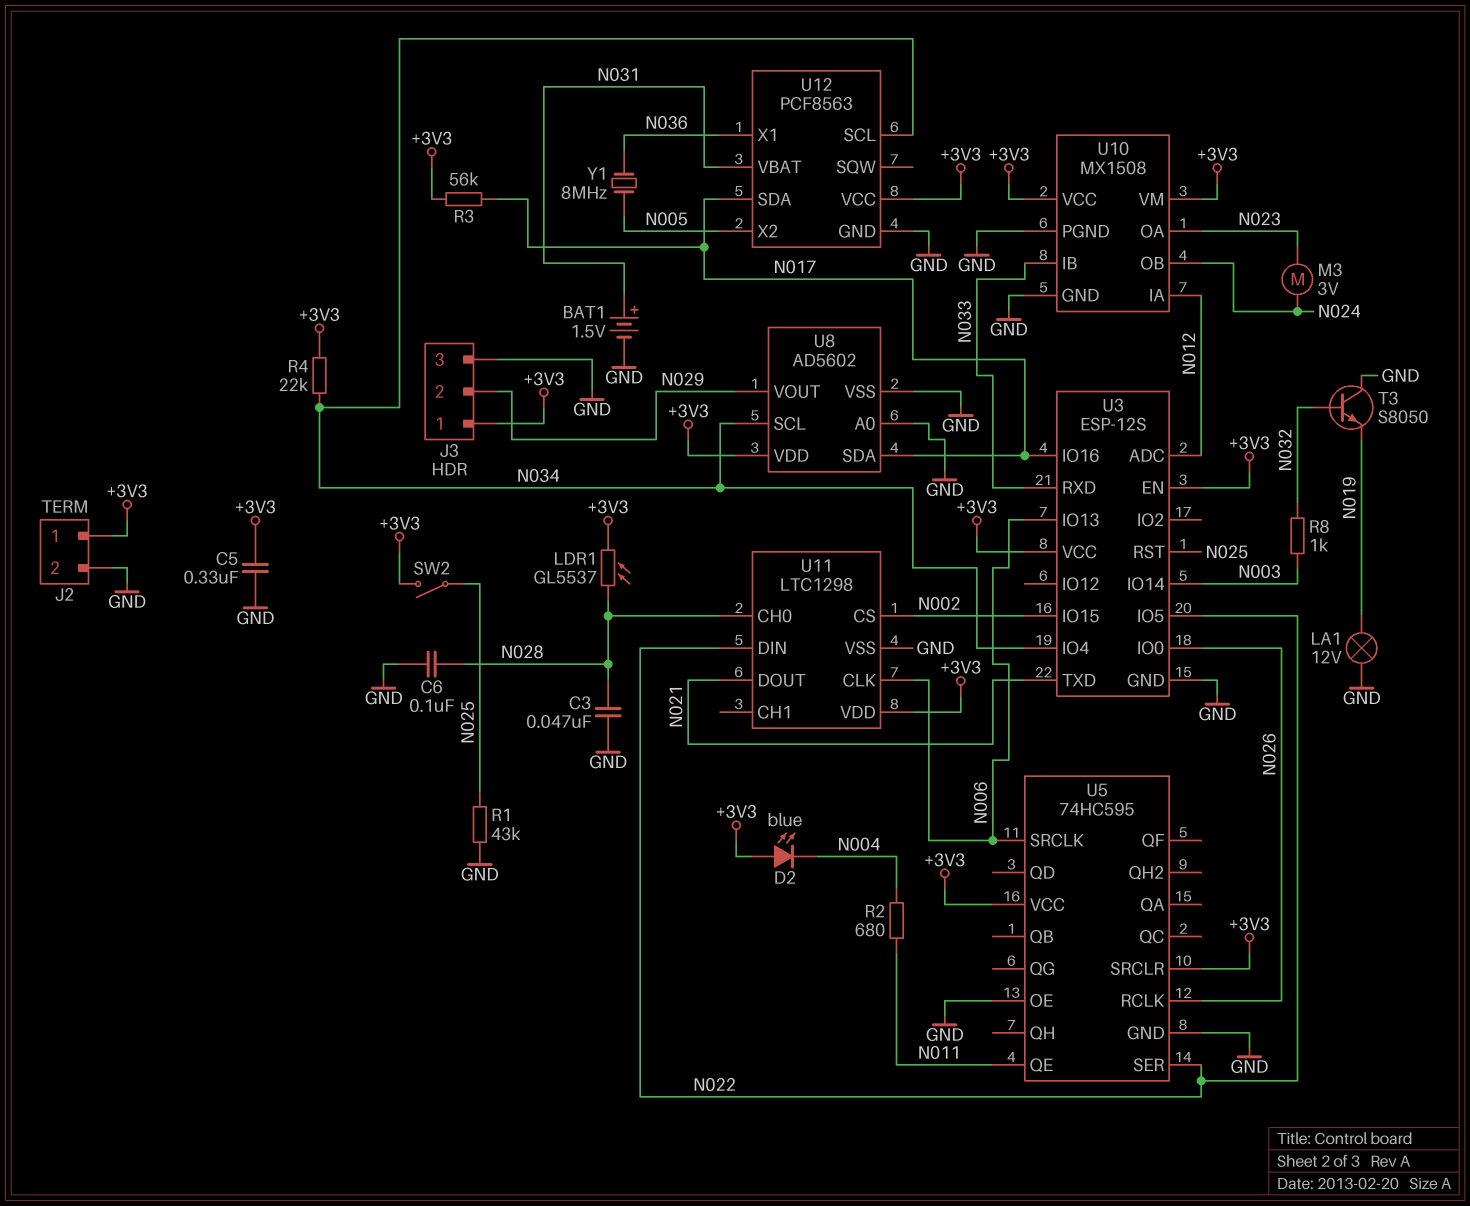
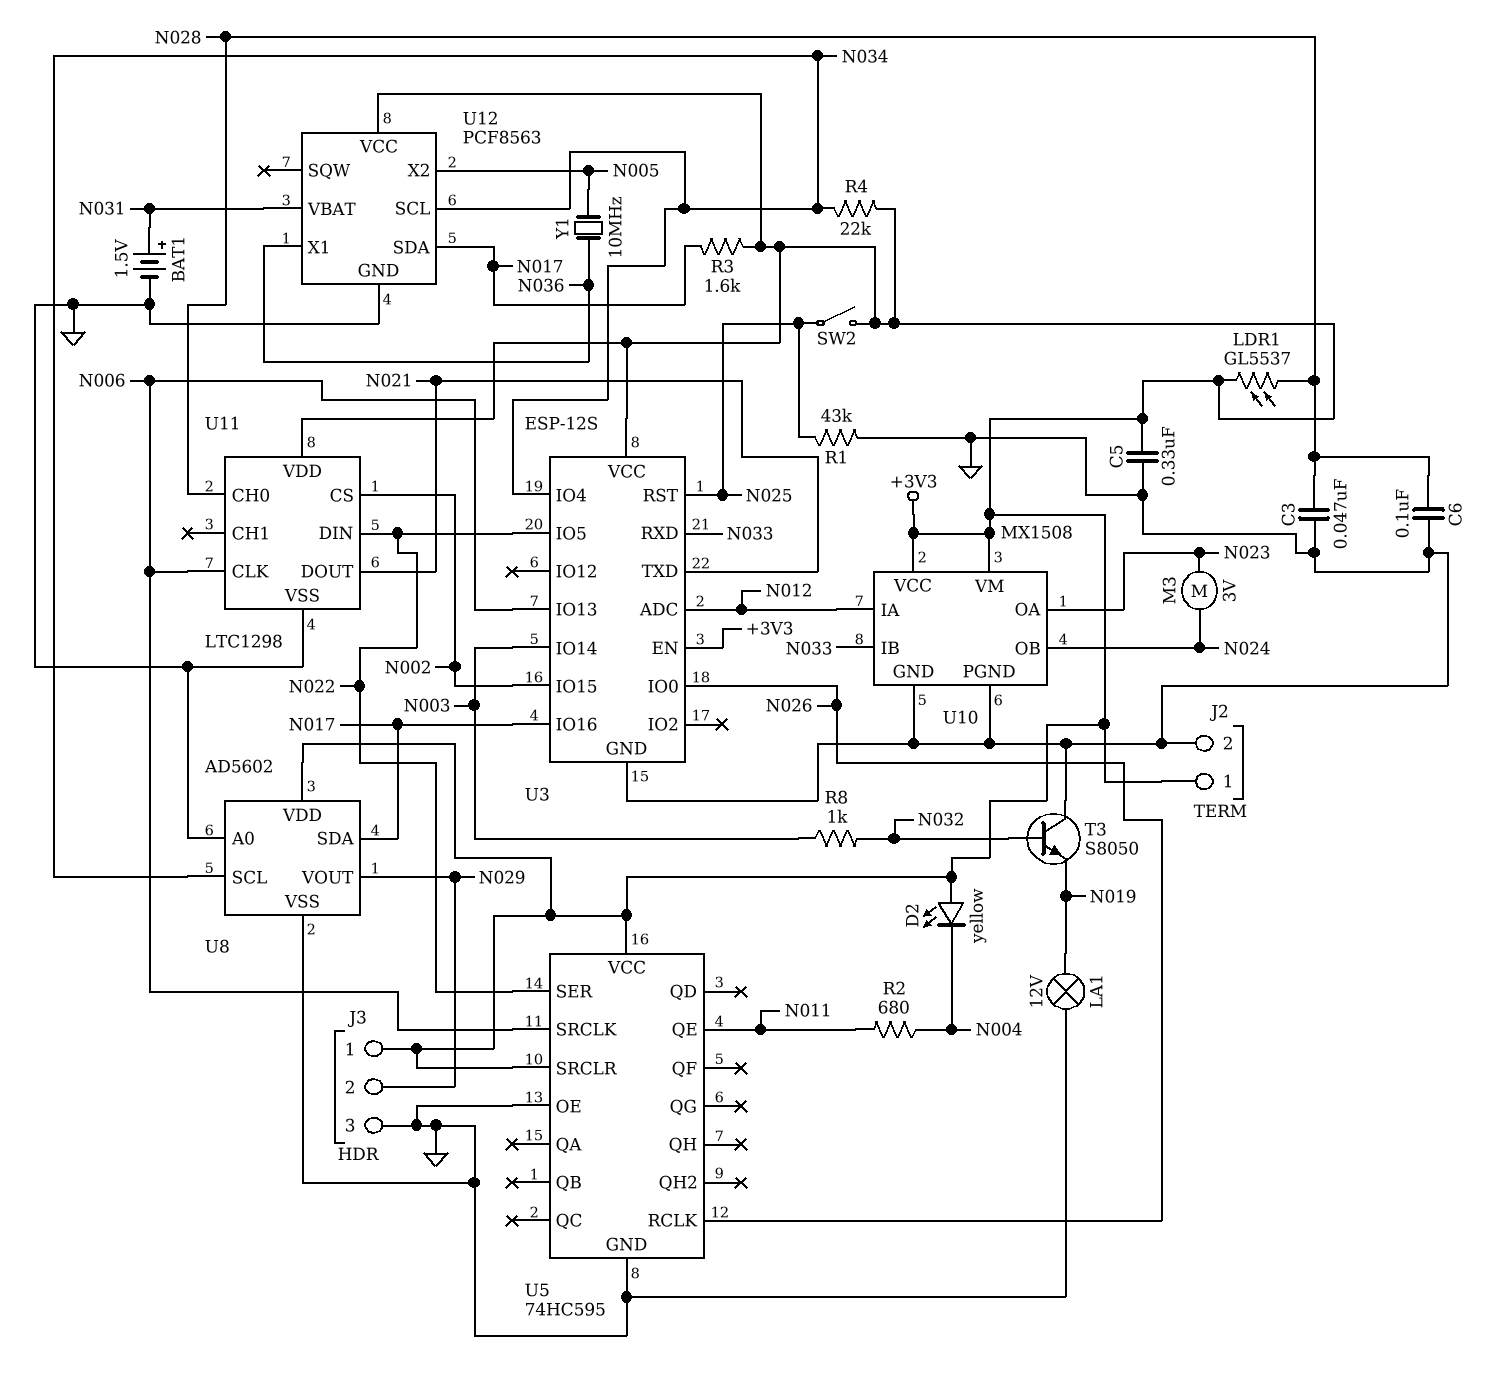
D2: LED blue (A +3V3, K N004) -> LED yellow (A +3V3, K N004)
R3: 56k (+3V3, N017) -> 1.6k (+3V3, N017)
Y1: 8MHz (N005, N036) -> 10MHz (N005, N036)

